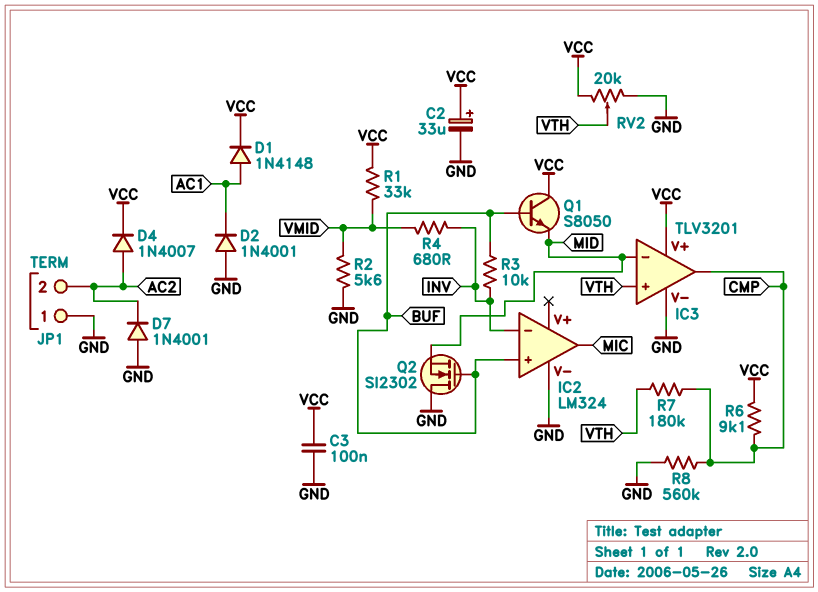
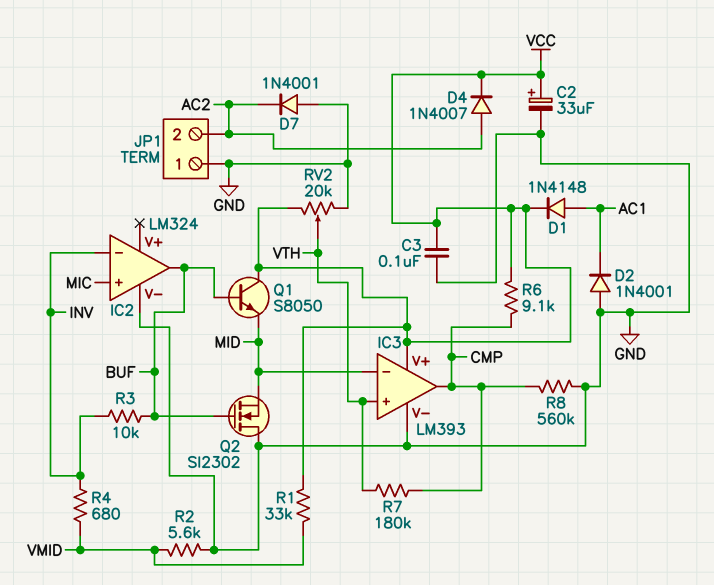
IC2 pin in+: BUF -> MIC
IC2 pin out: MIC -> BUF
IC3: TLV3201 -> LM393

